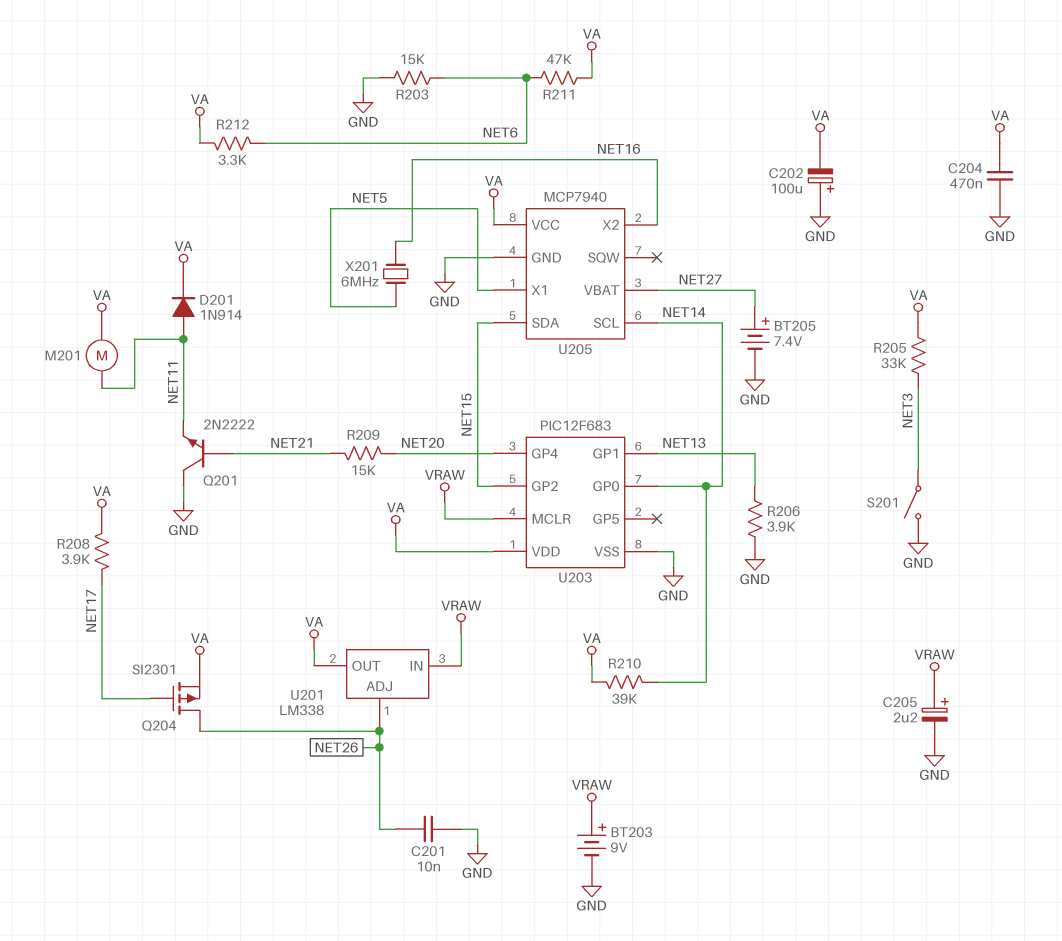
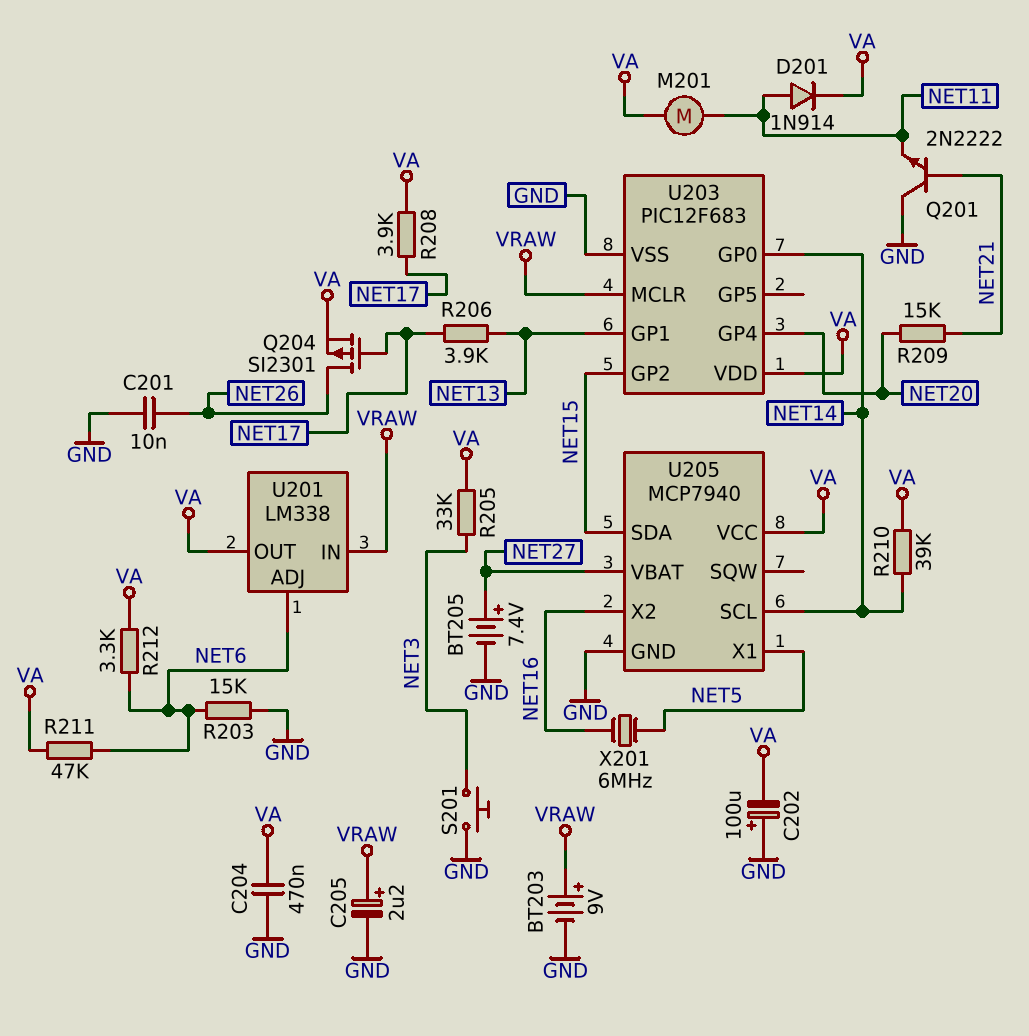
R206: 3.9k (GND, NET13) -> 3.9k (NET13, NET17)
S201: switch (GND, NET3) -> button (GND, NET3)
U201 pin ADJ: NET26 -> NET6

